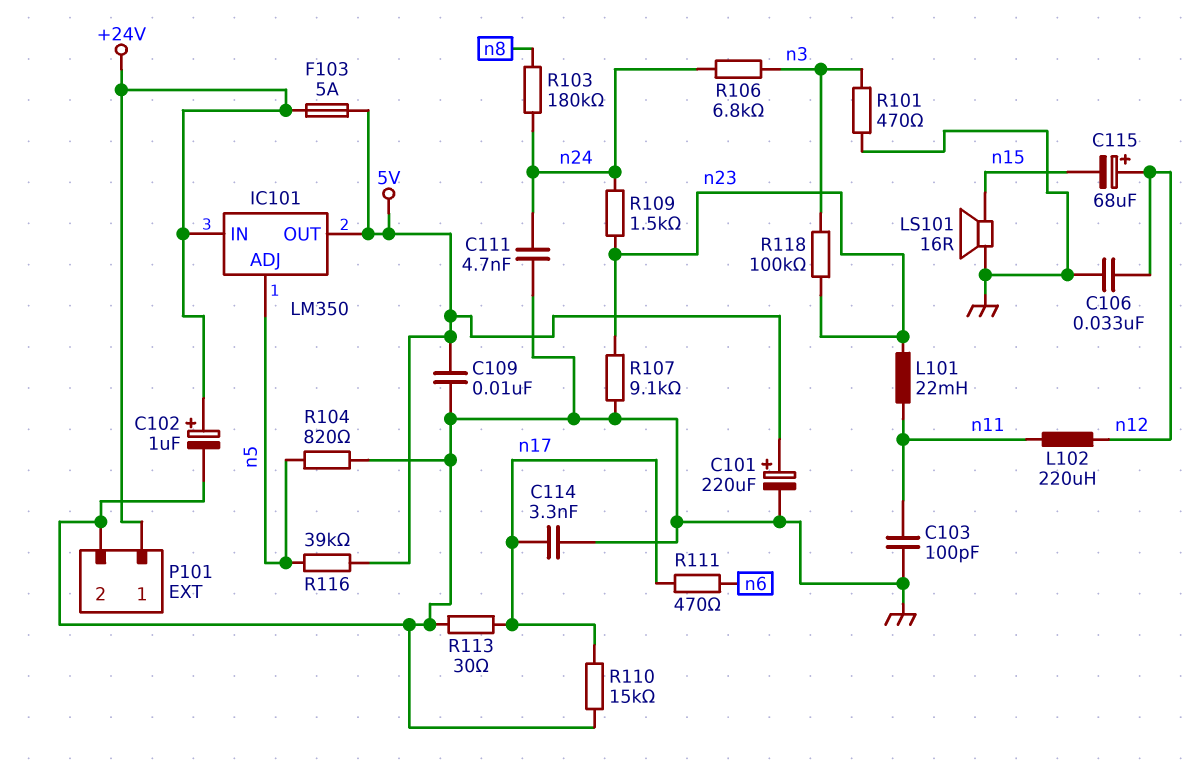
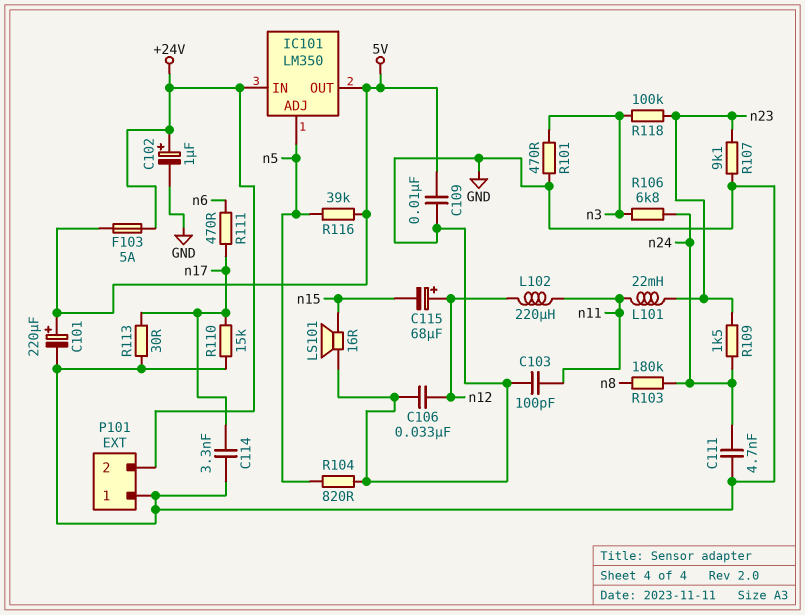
P101 pin 1: +24V -> GND
P101 pin 2: GND -> +24V

